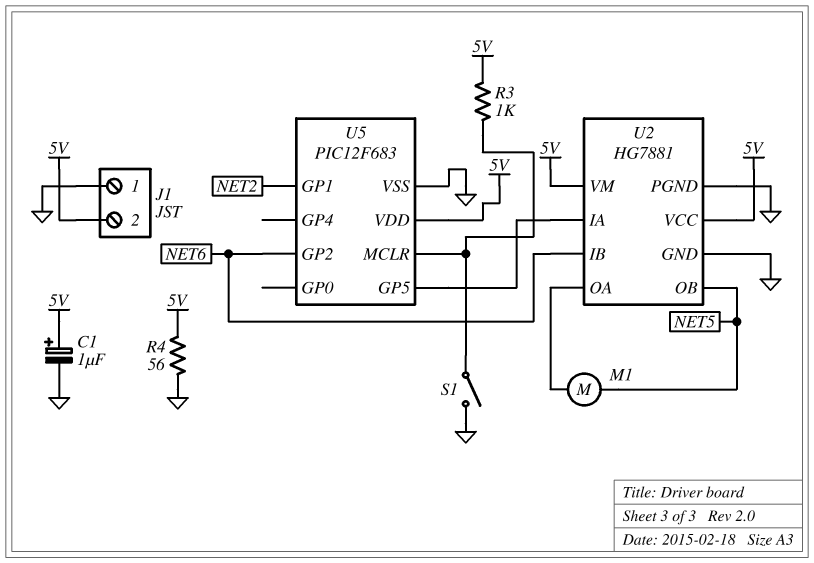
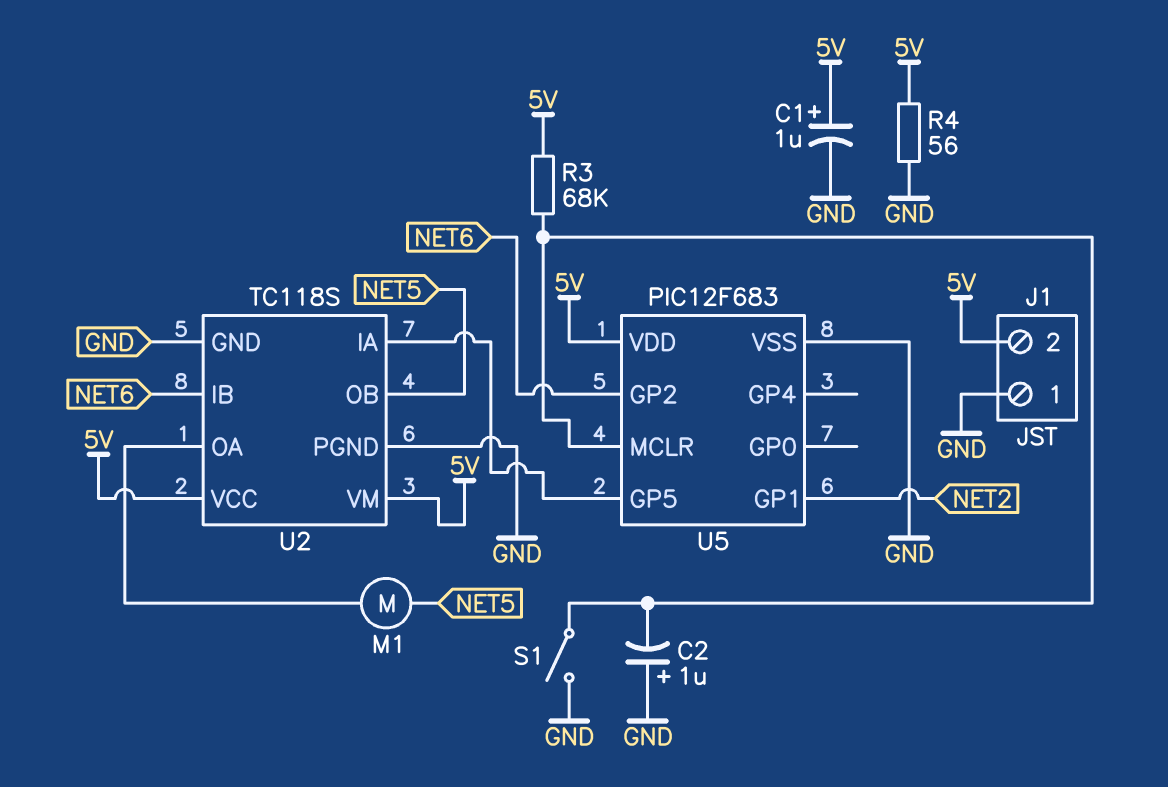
C2: none -> 1uF (plus GND, minus U5/MCLR)
R3: 1k (5V, U5/MCLR) -> 68k (5V, U5/MCLR)
U2: HG7881 -> TC118S

